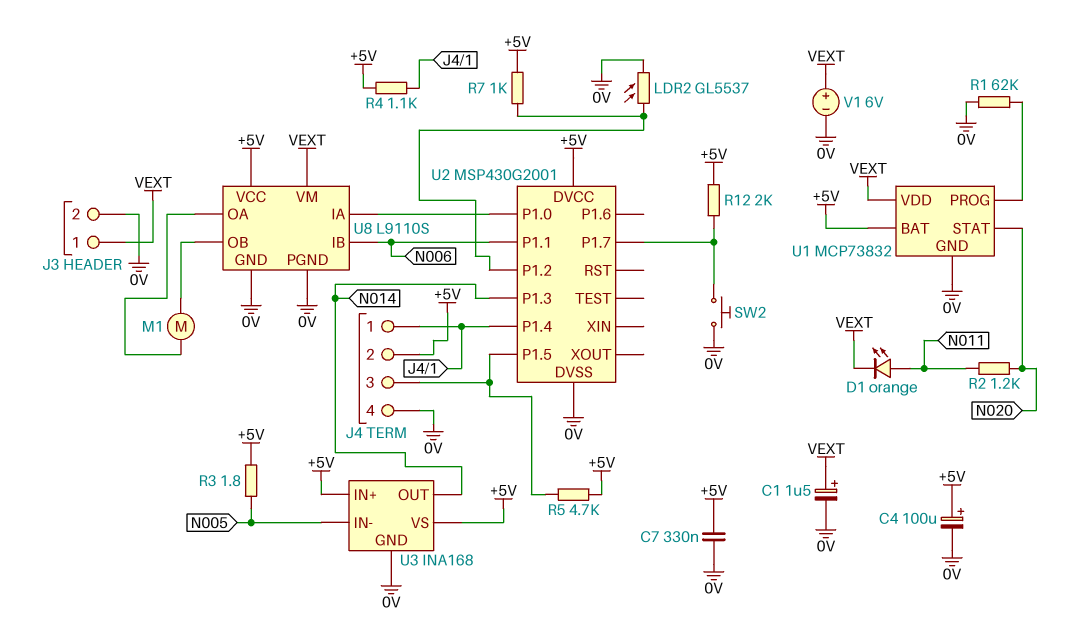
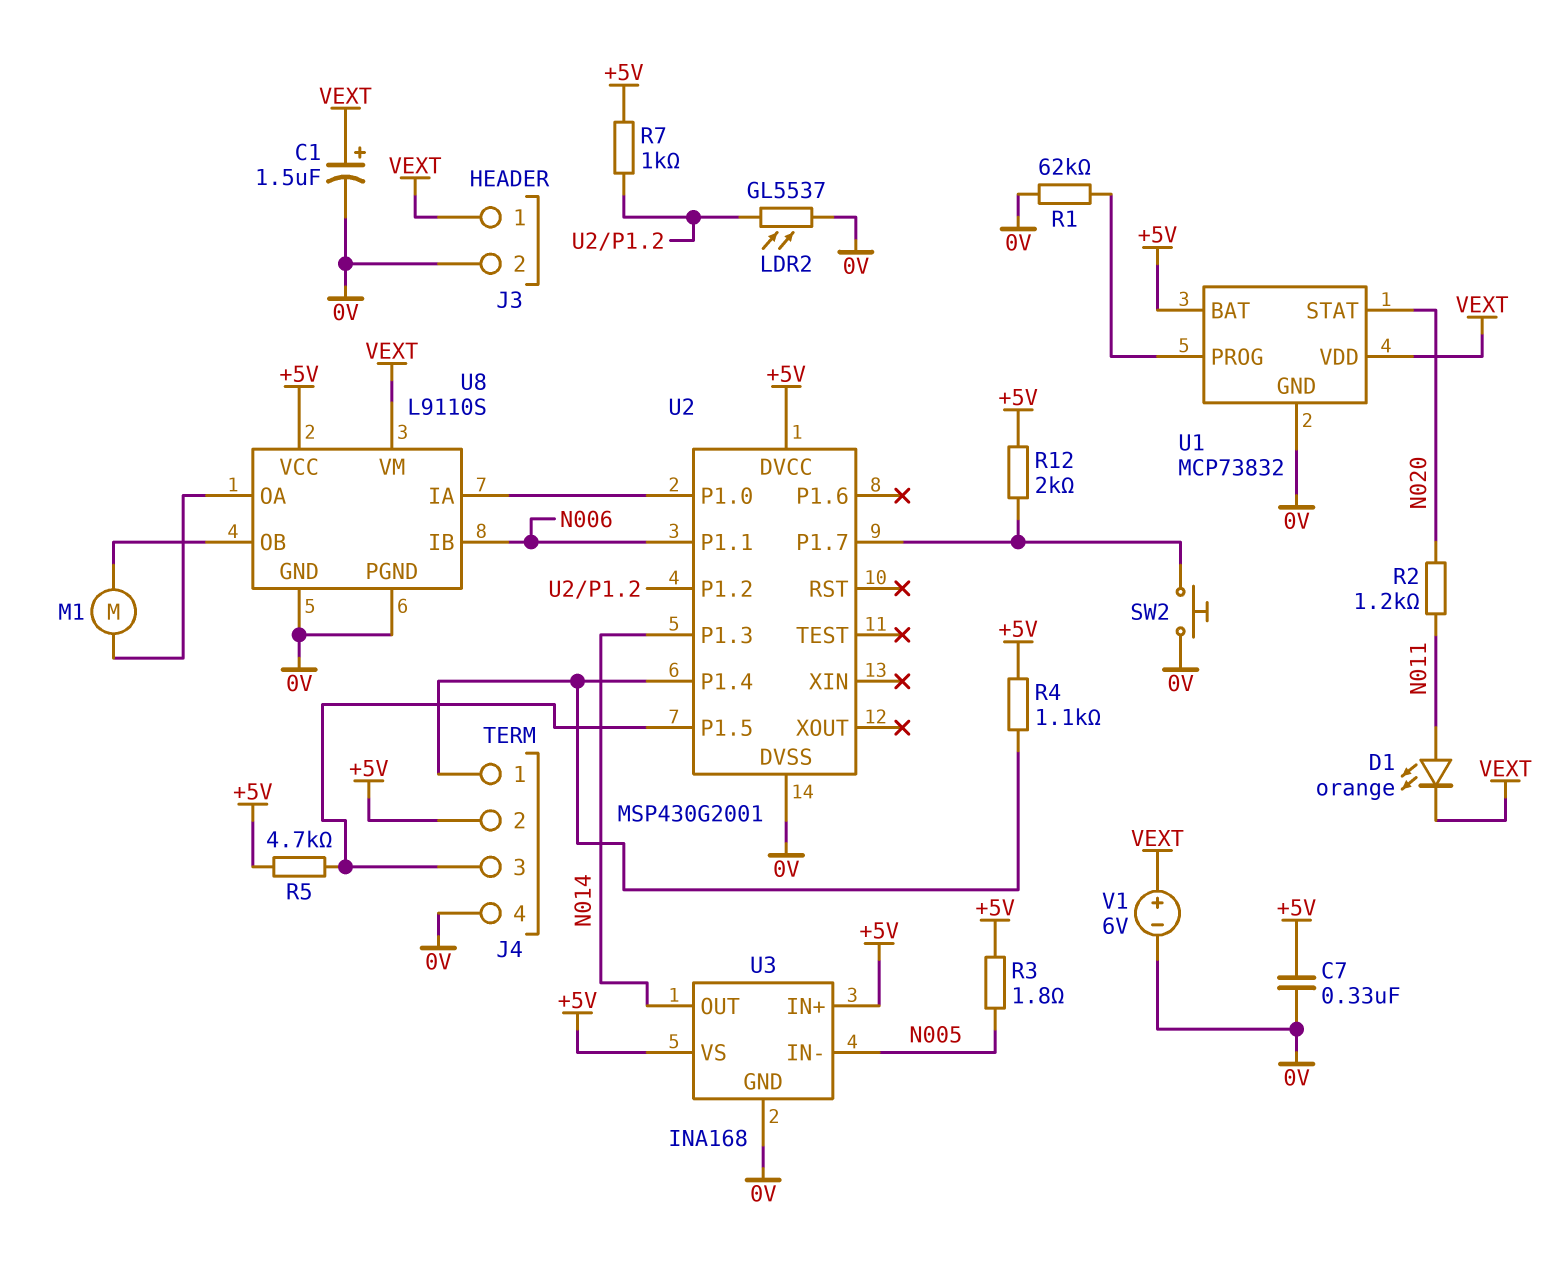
C4: 100uF (plus +5V, minus 0V) -> none

